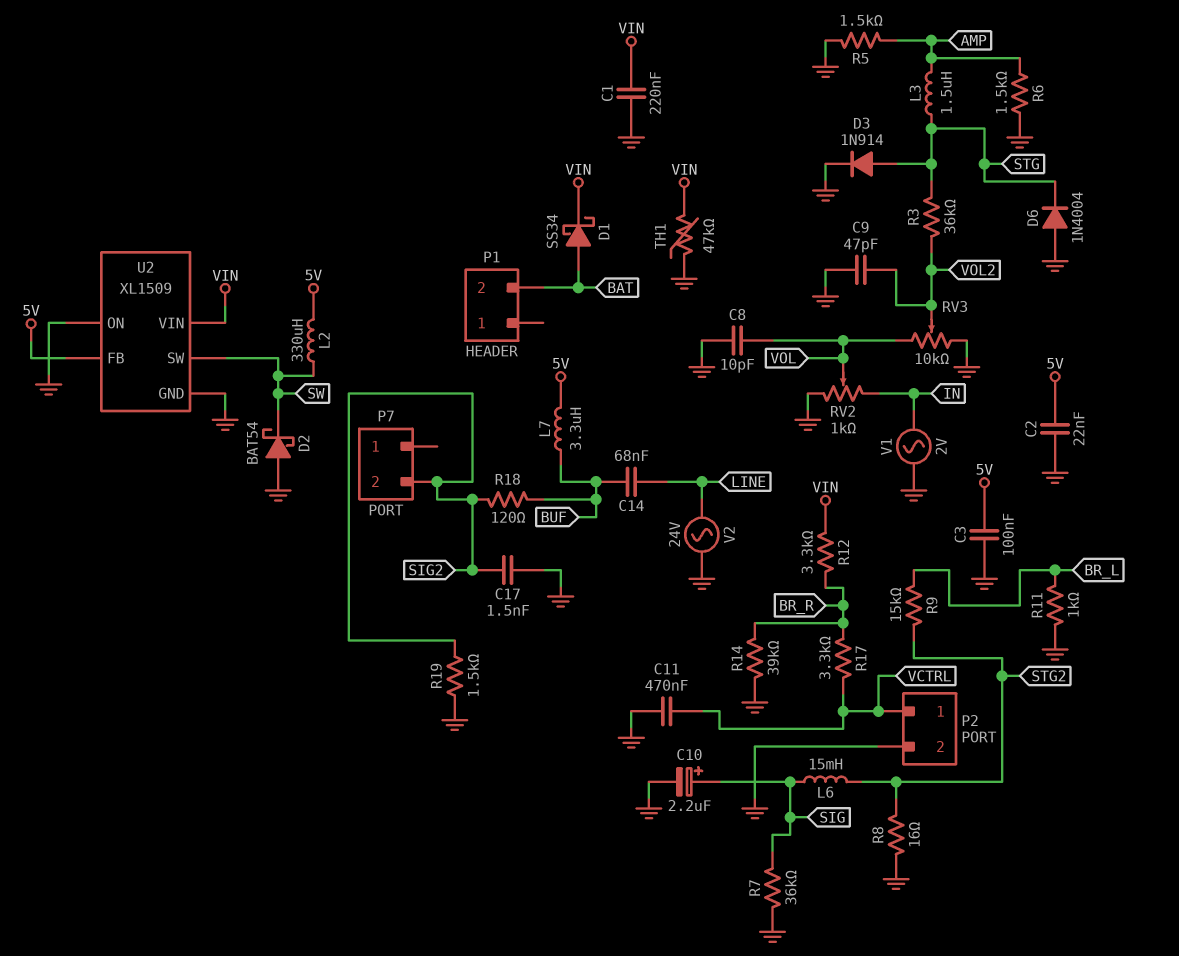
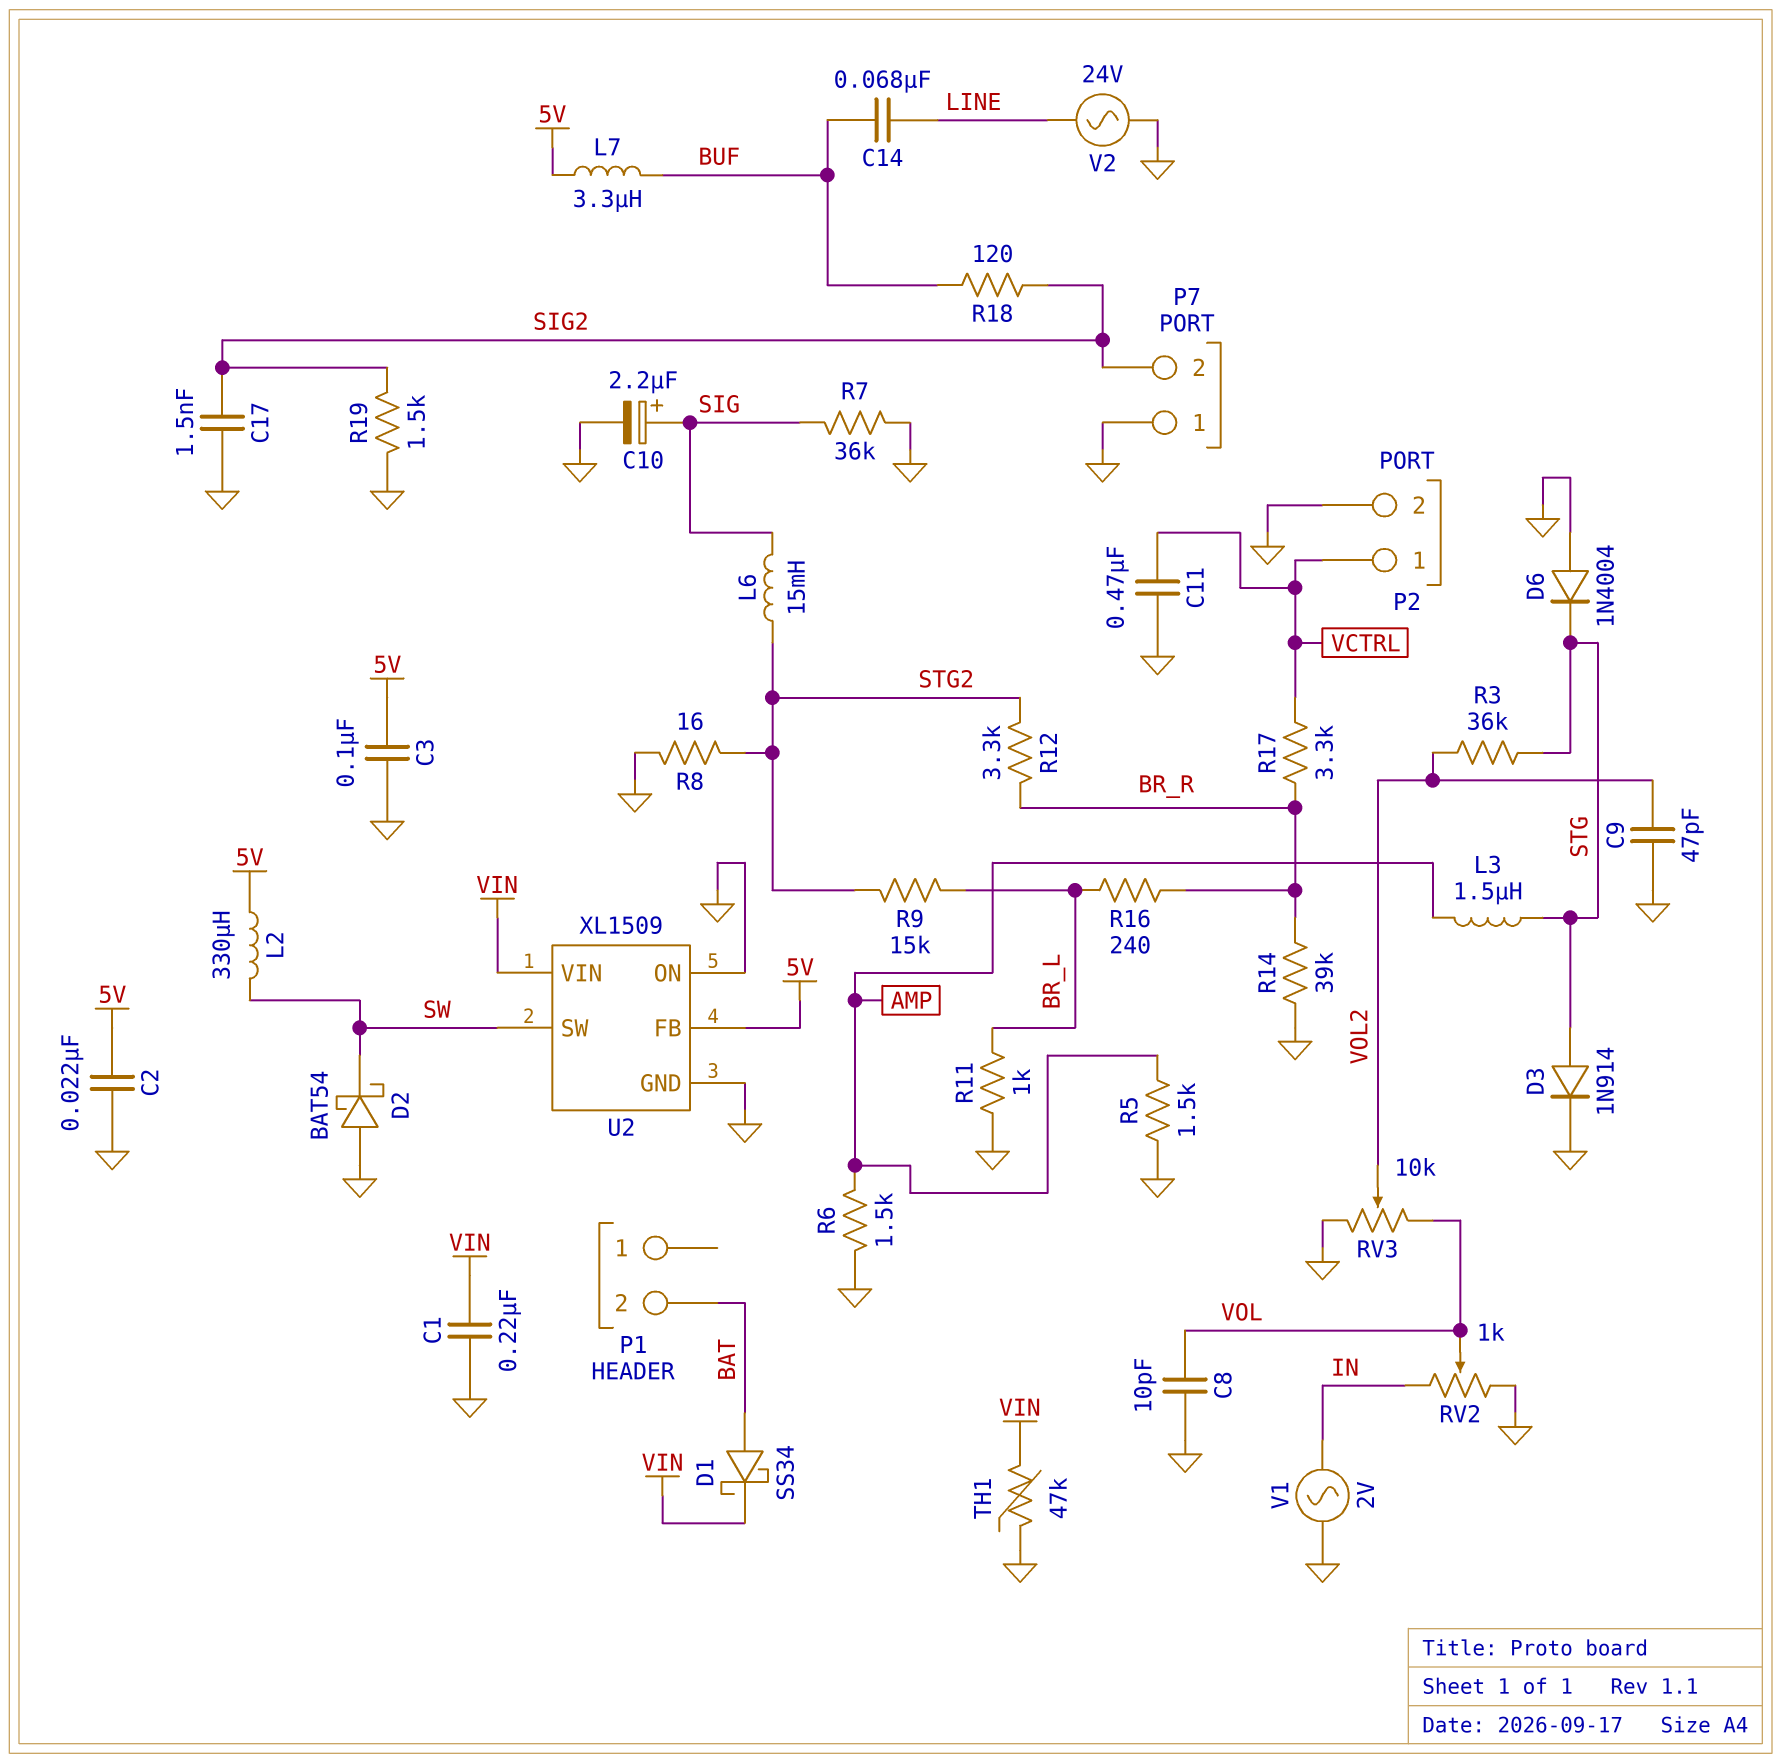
P7 pin 1: none -> GND
R12: 3.3k (BR_R, VIN) -> 3.3k (BR_R, STG2)
R16: none -> 240 (BR_L, BR_R)

